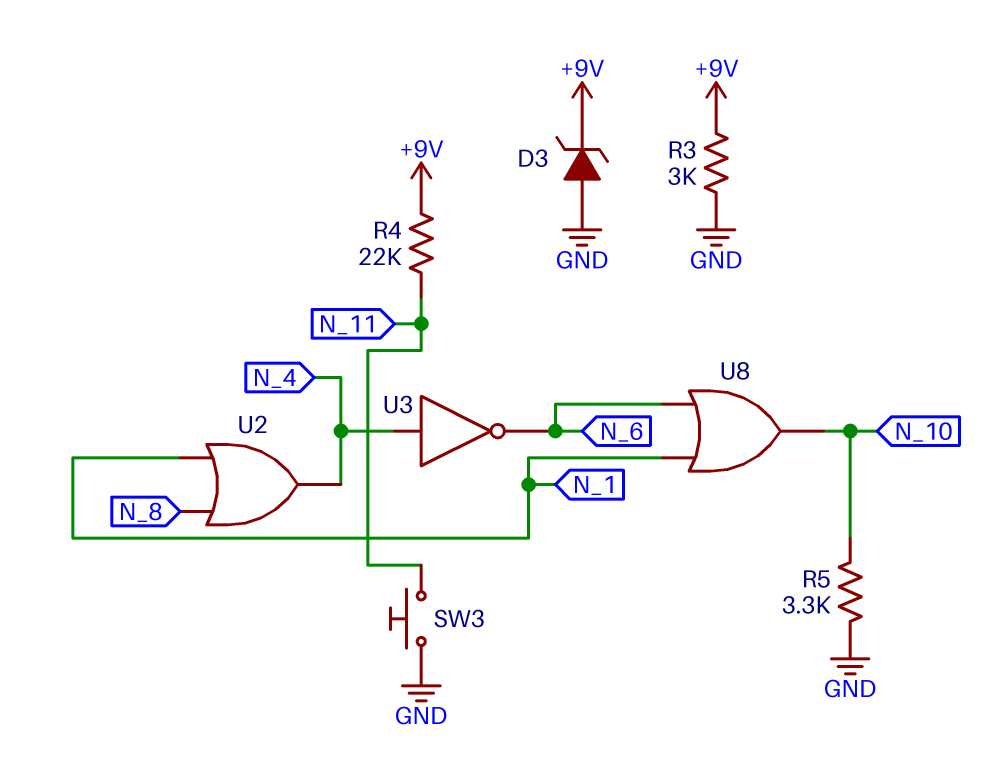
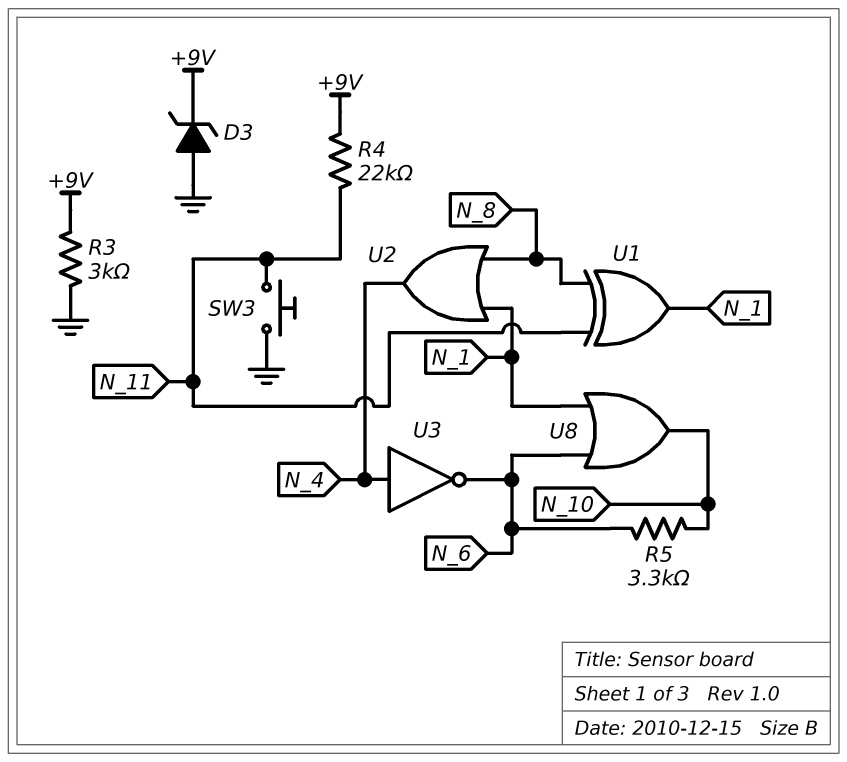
R5: 3.3k (GND, N_10) -> 3.3k (N_6, N_10)
U1: none -> XOR (in N_8, in N_11, out N_1)

